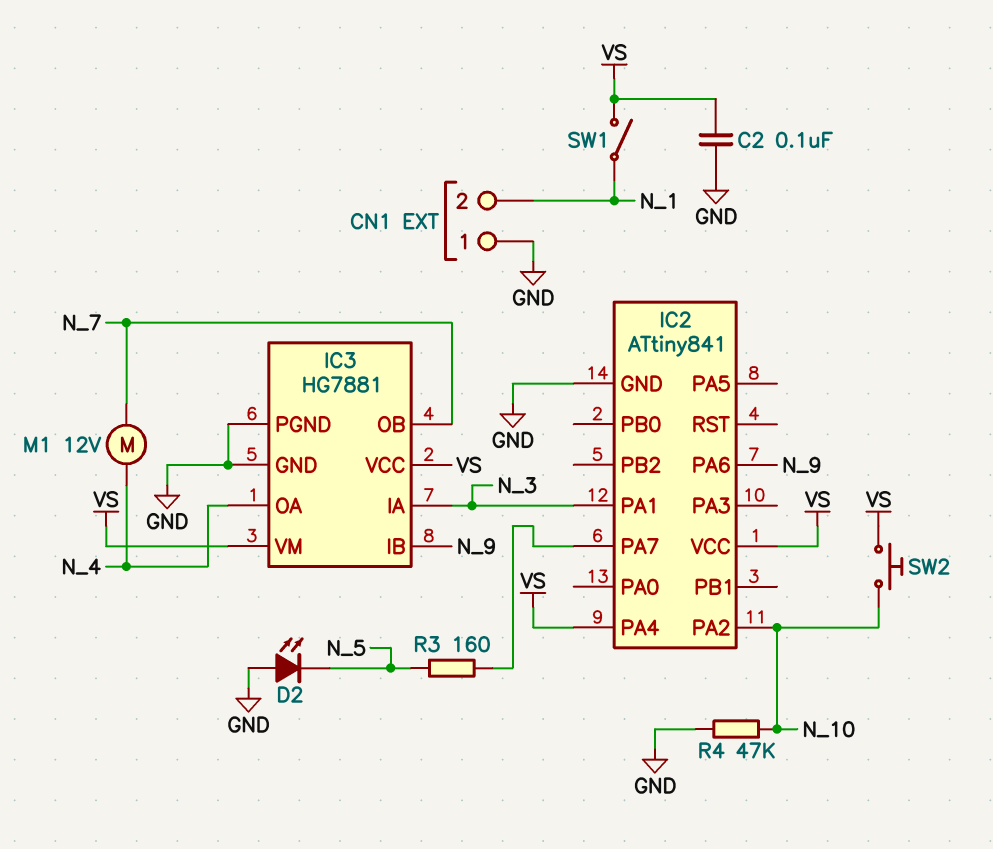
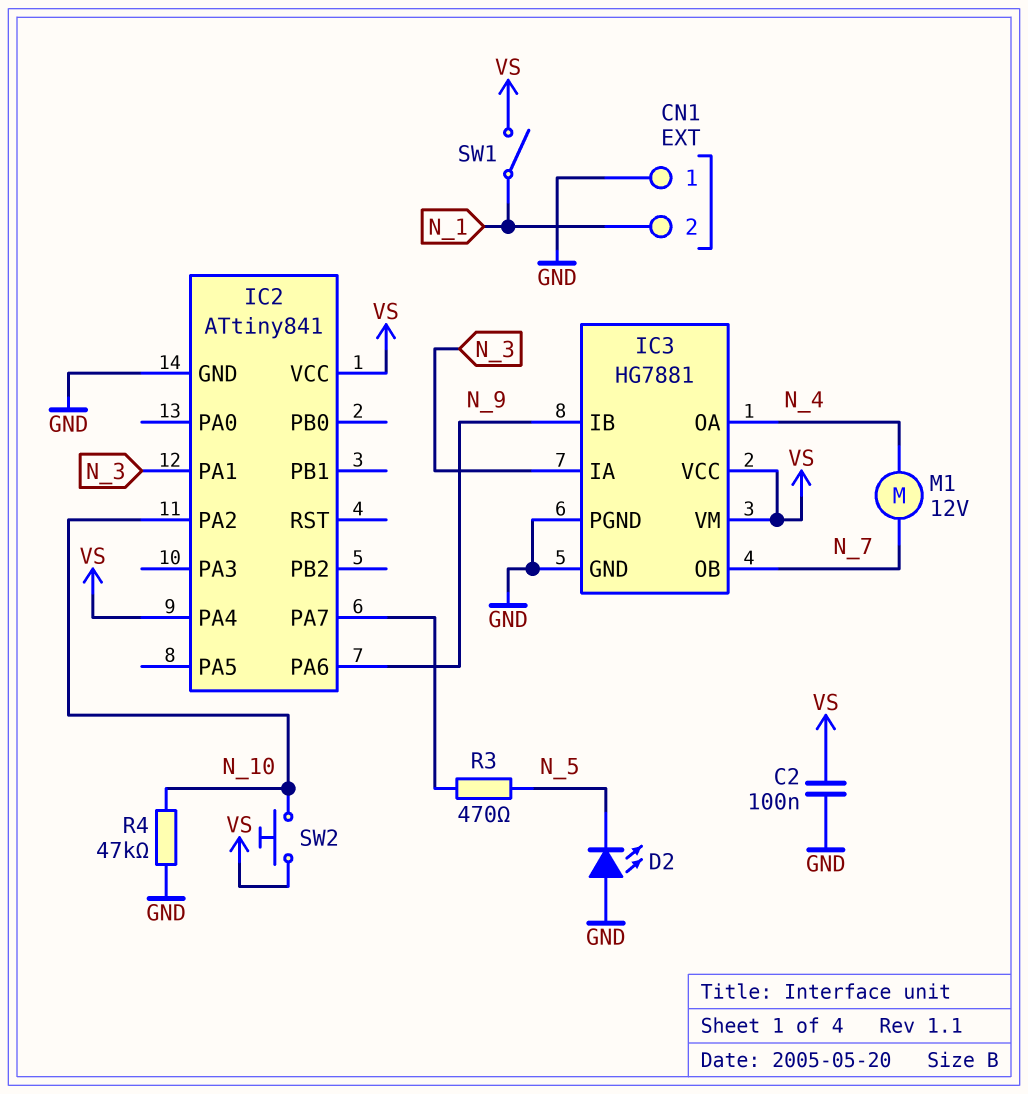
R3: 160 (IC2/PA7, N_5) -> 470 (IC2/PA7, N_5)

